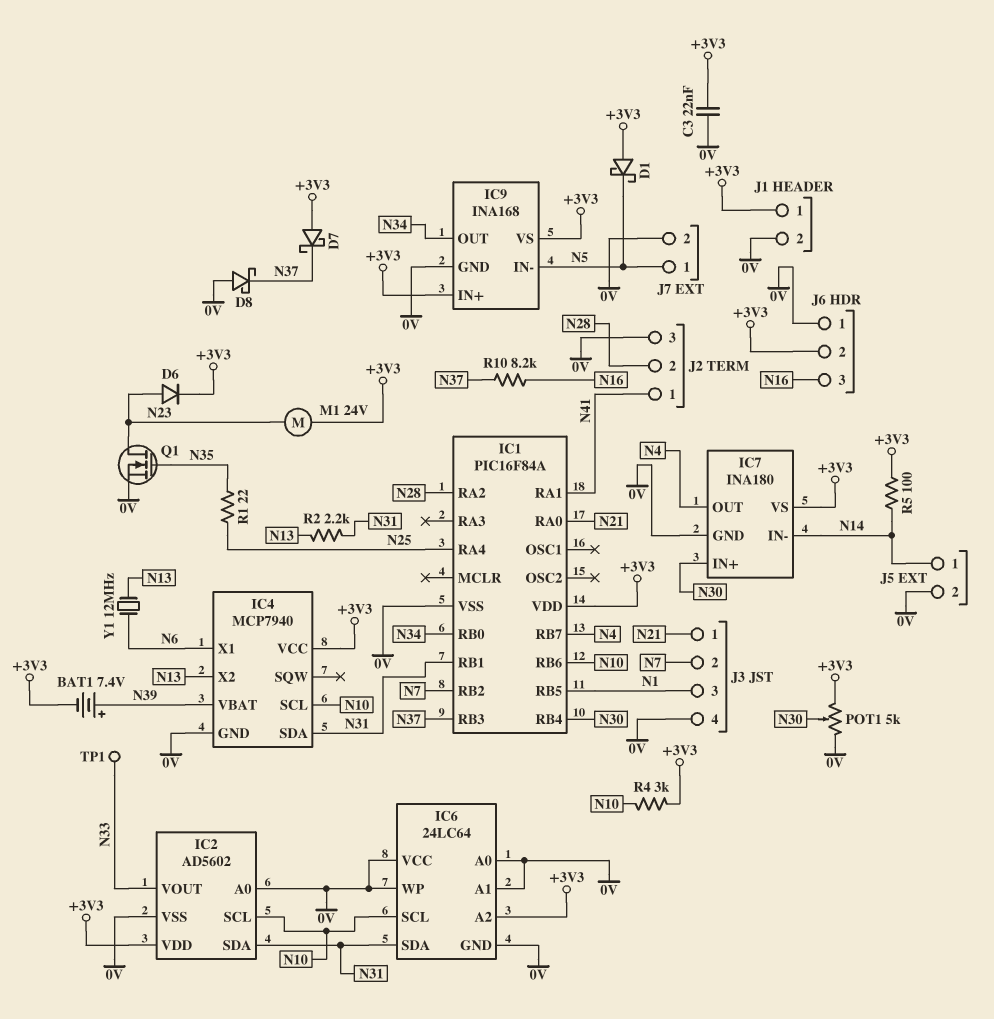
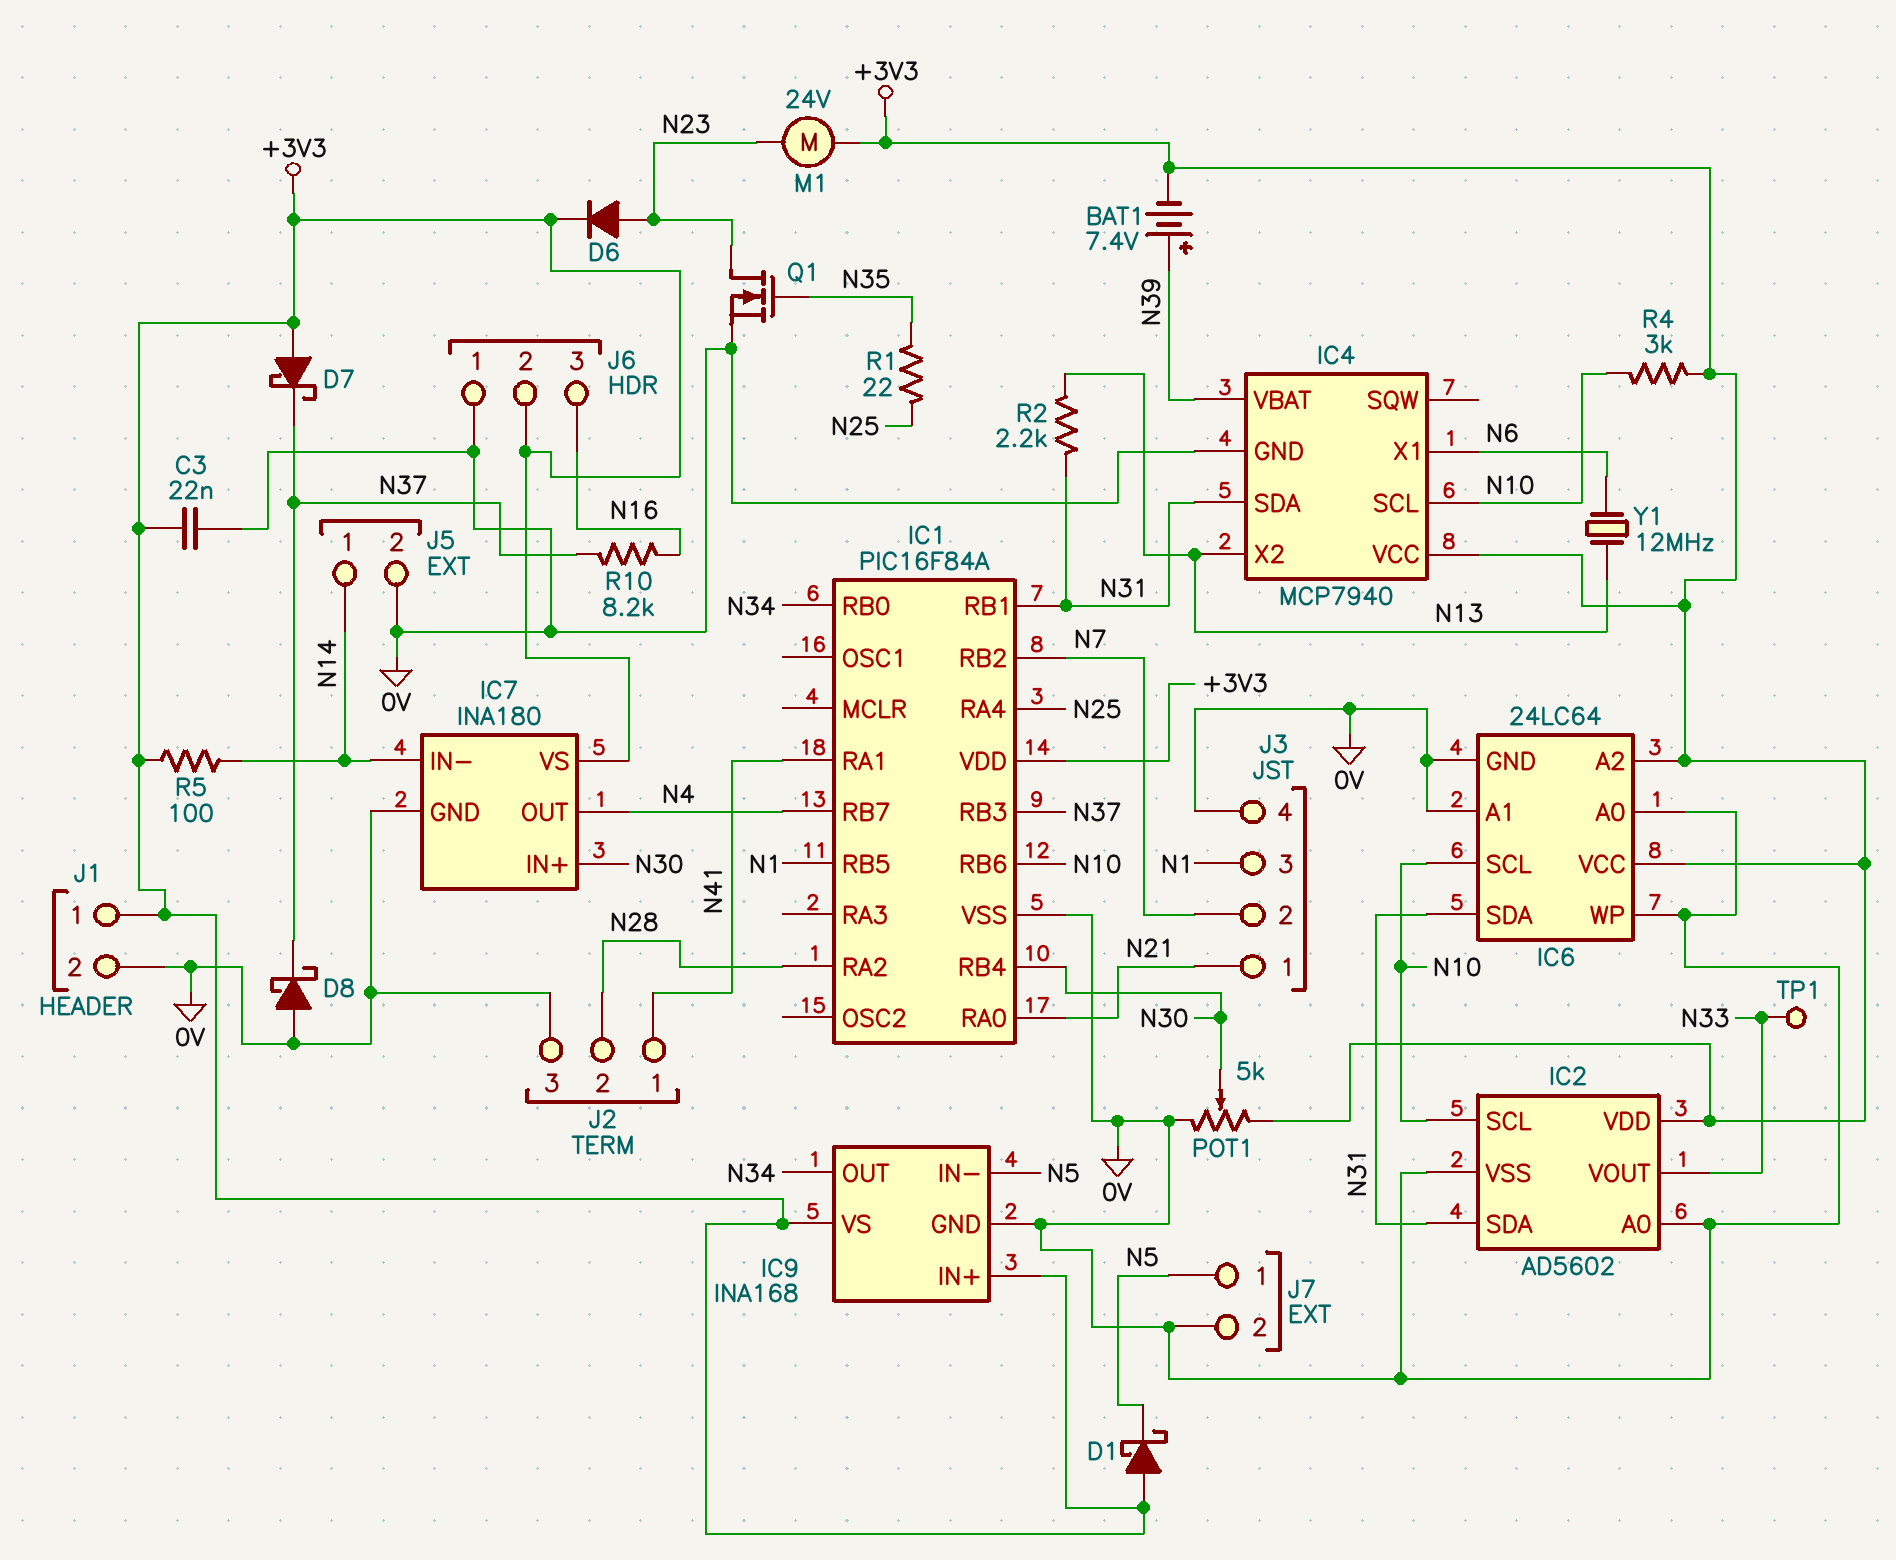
IC6 pin VCC: 0V -> +3V3

